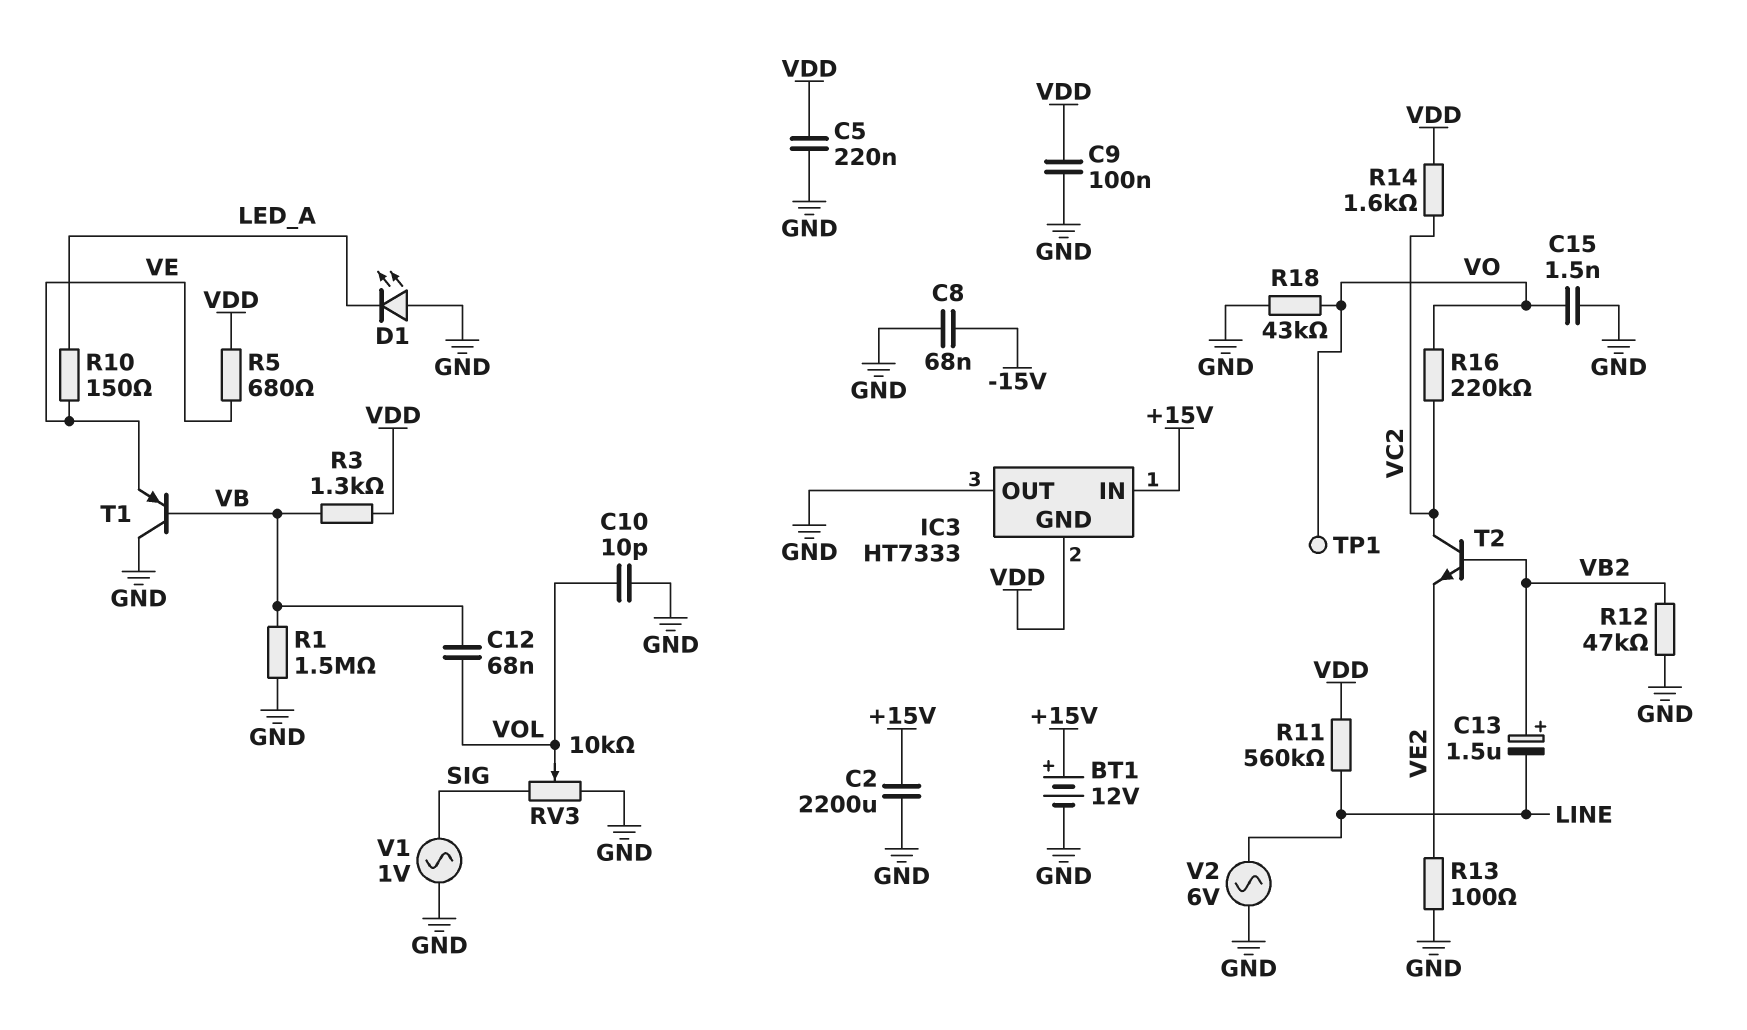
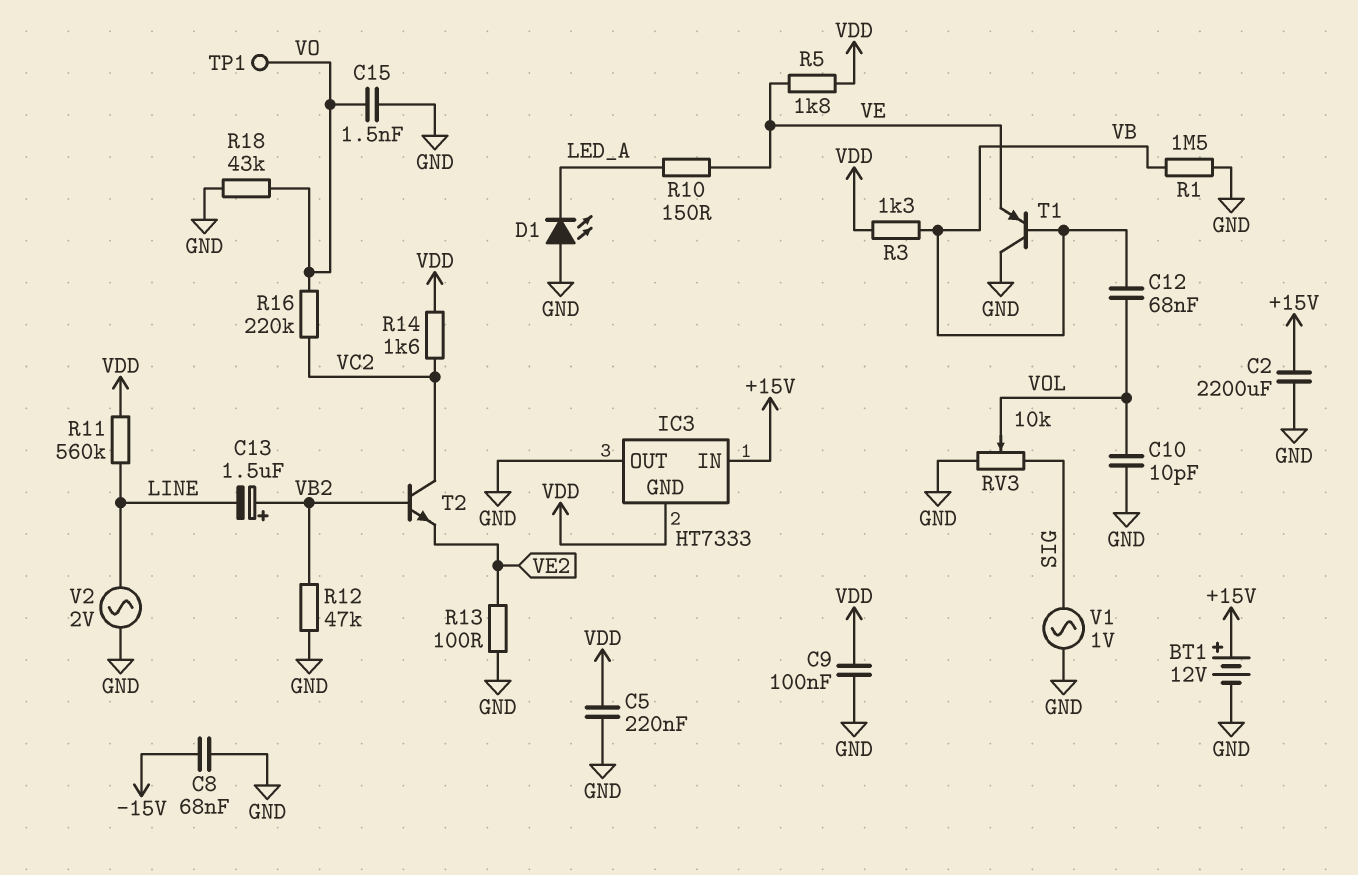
R5: 680 (VDD, VE) -> 1.8k (VDD, VE)
V2: AC 6V (GND, LINE) -> AC 2V (GND, LINE)

